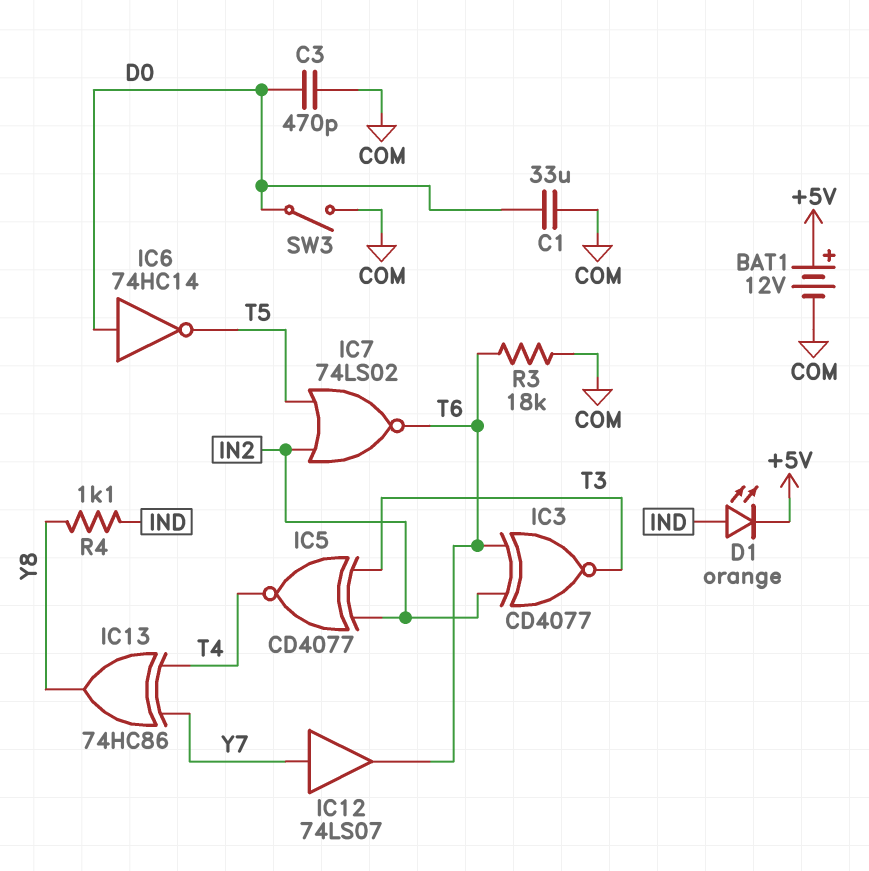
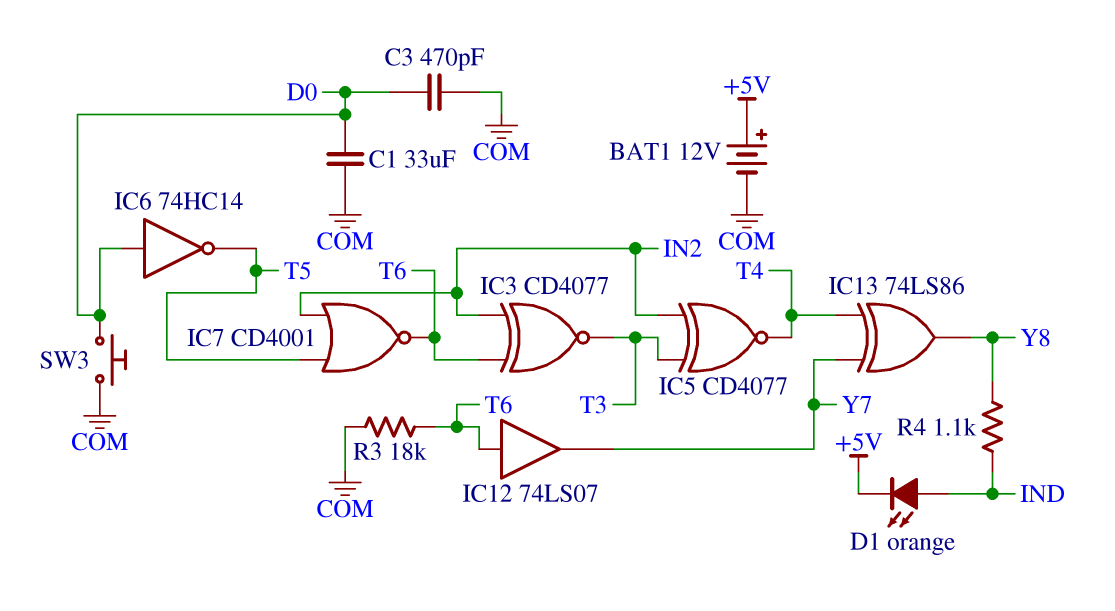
IC7: NOR 74LS02 (in IN2, in T5, out T6) -> NOR CD4001 (in IN2, in T5, out T6)
IC12: buffer 74LS07 (in Y7, out T6) -> buffer 74LS07 (in T6, out Y7)
IC13: XOR 74HC86 (in T4, in Y7, out Y8) -> XOR 74LS86 (in T4, in Y7, out Y8)
SW3: switch (COM, D0) -> button (COM, D0)

